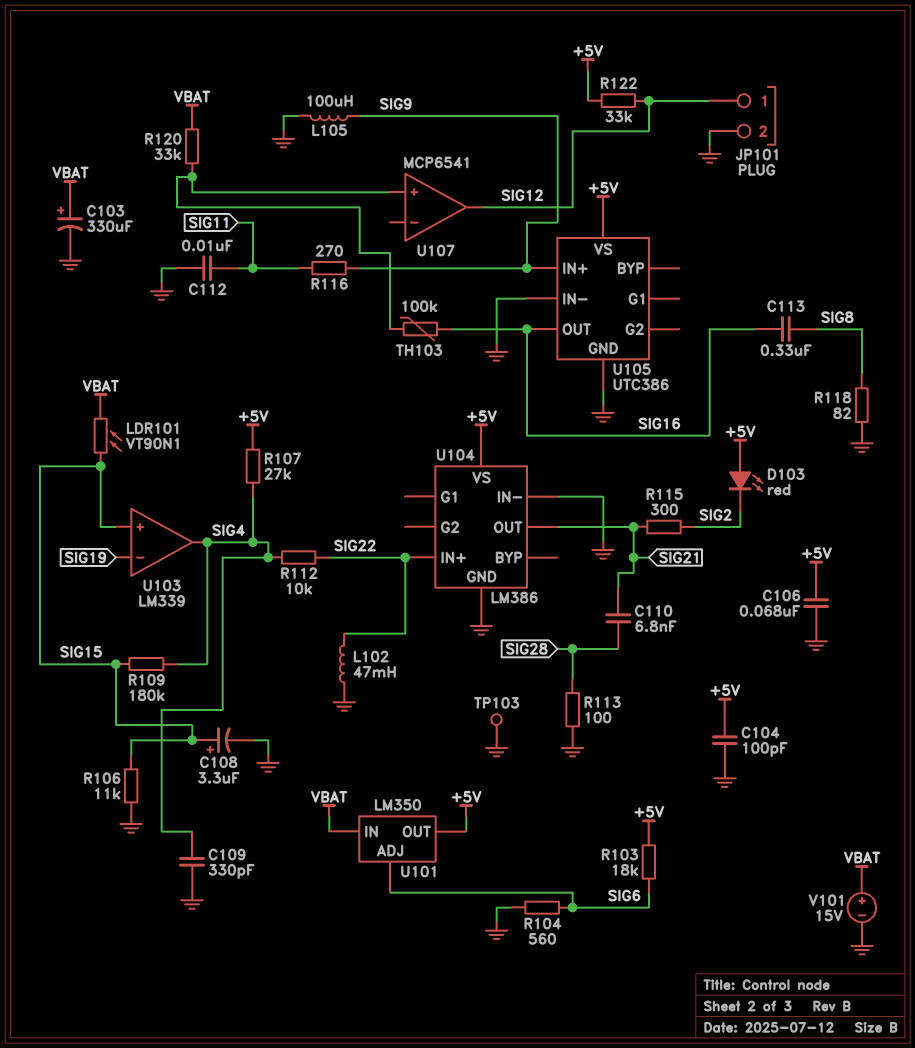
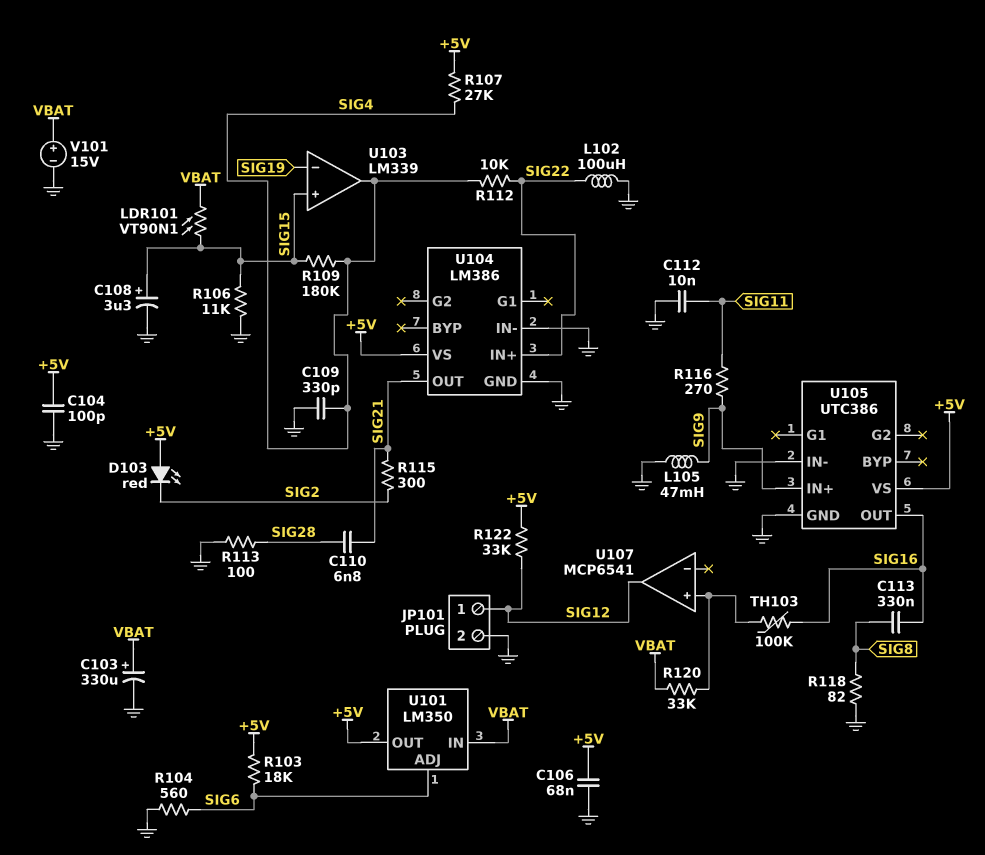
L102: 47mH (GND, SIG22) -> 100uH (GND, SIG22)
L105: 100uH (GND, SIG9) -> 47mH (GND, SIG9)
TP103: test point (GND) -> none

